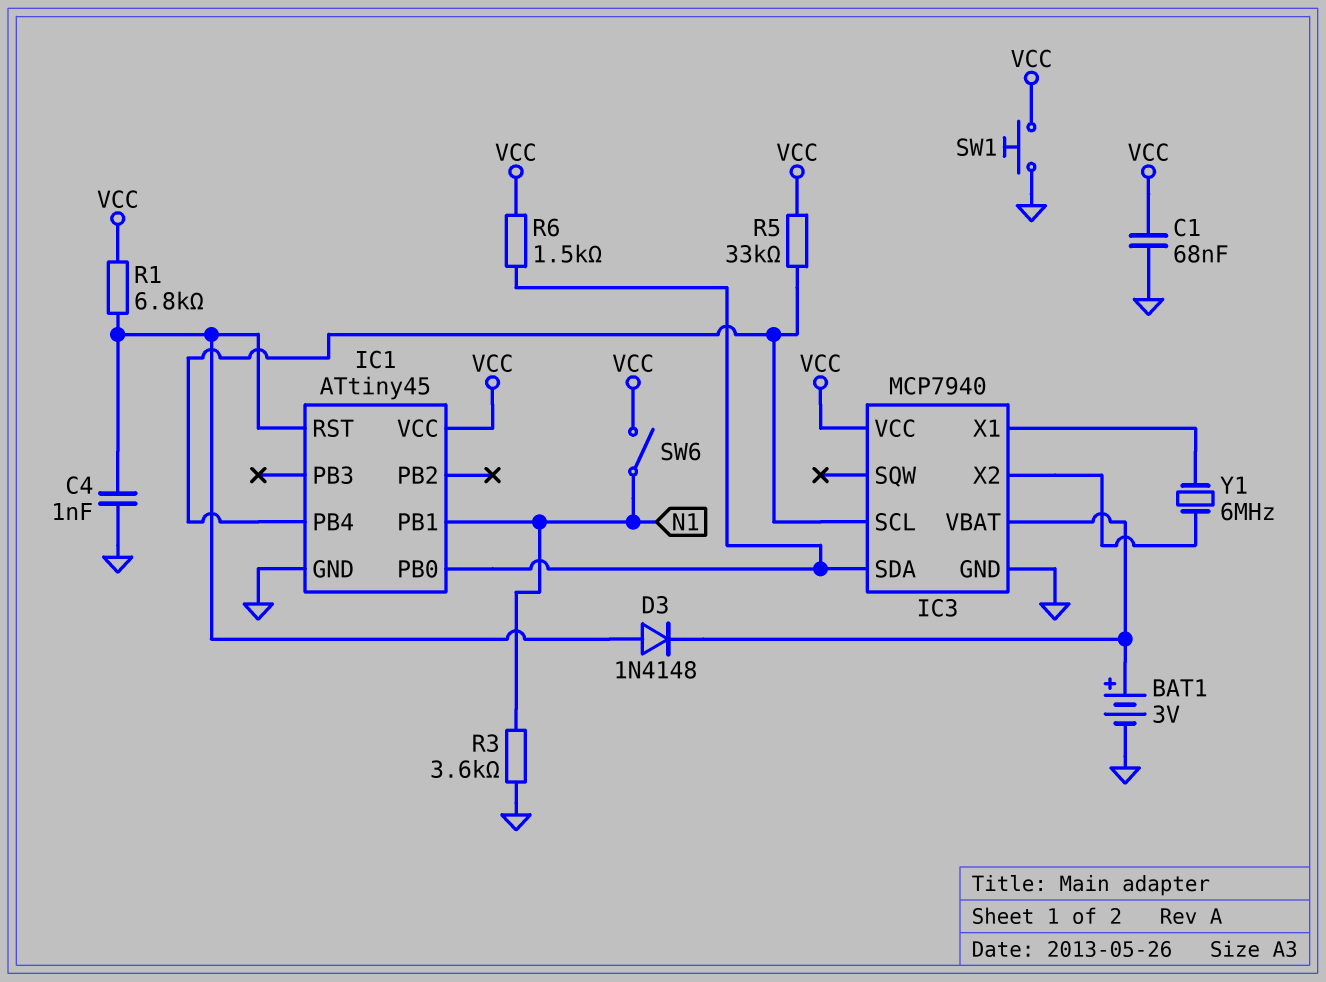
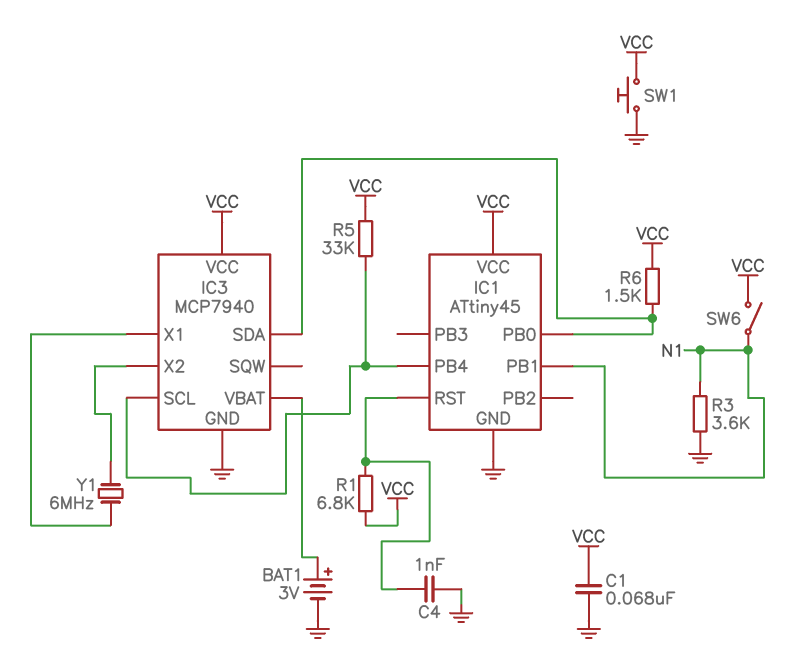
D3: diode 1N4148 (A IC1/RST, K IC3/VBAT) -> none

